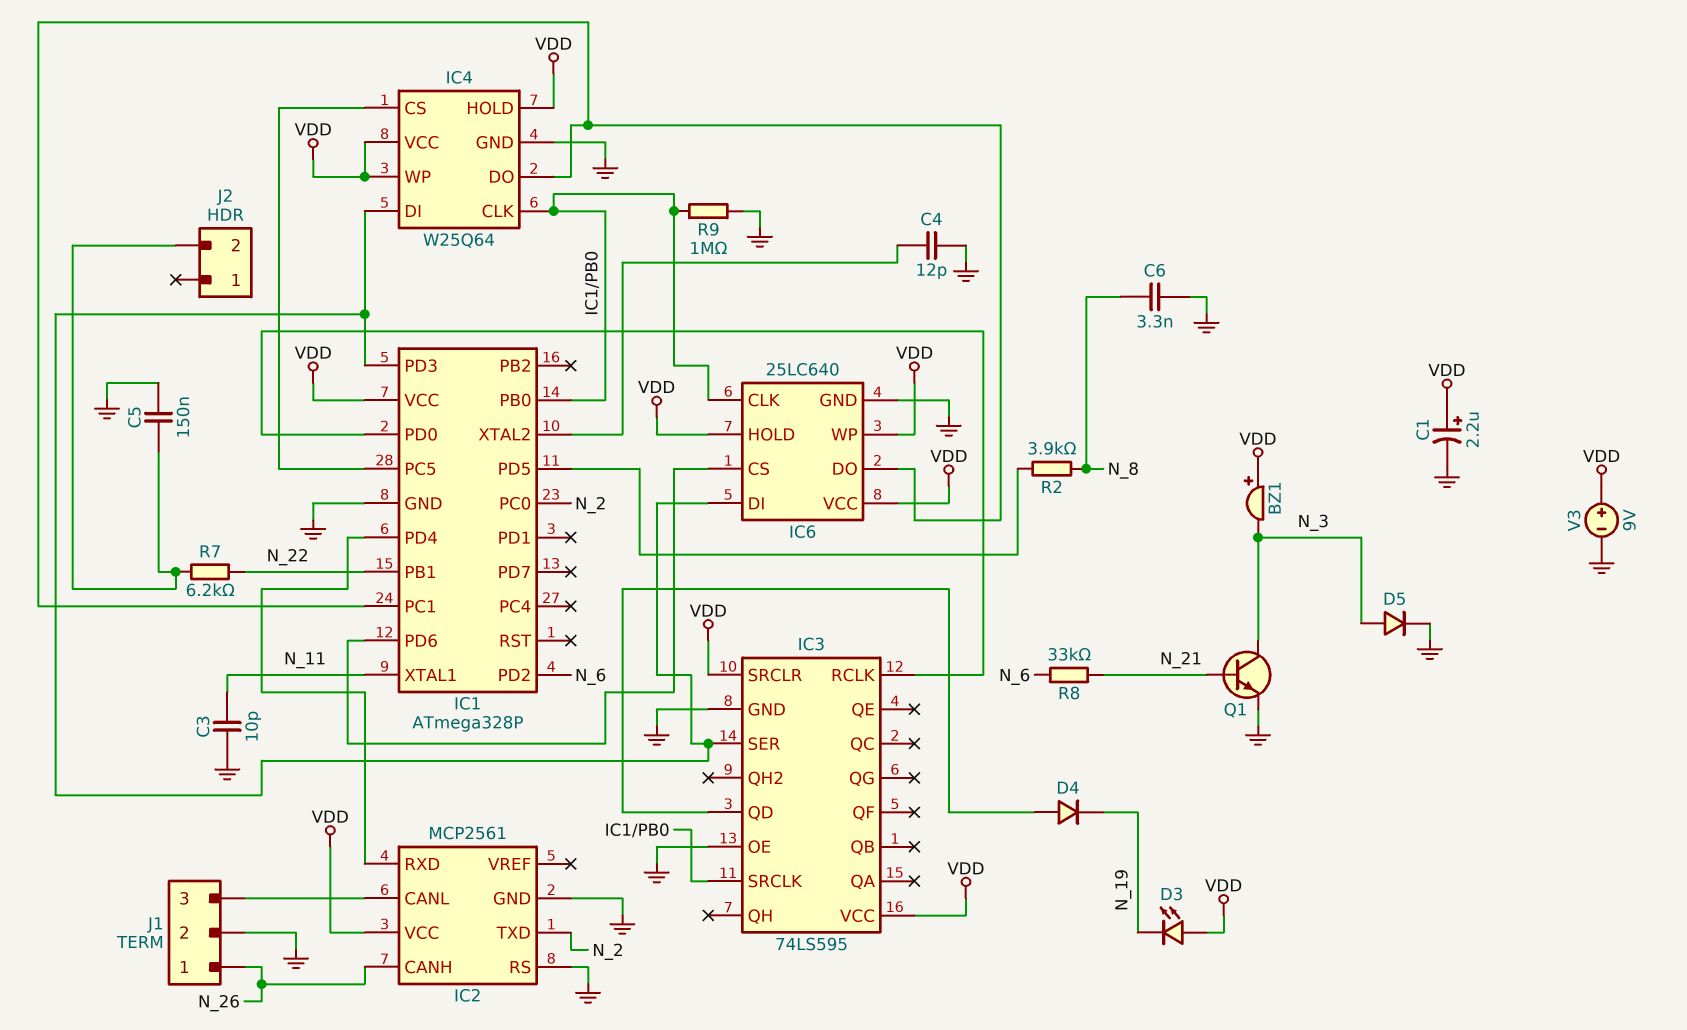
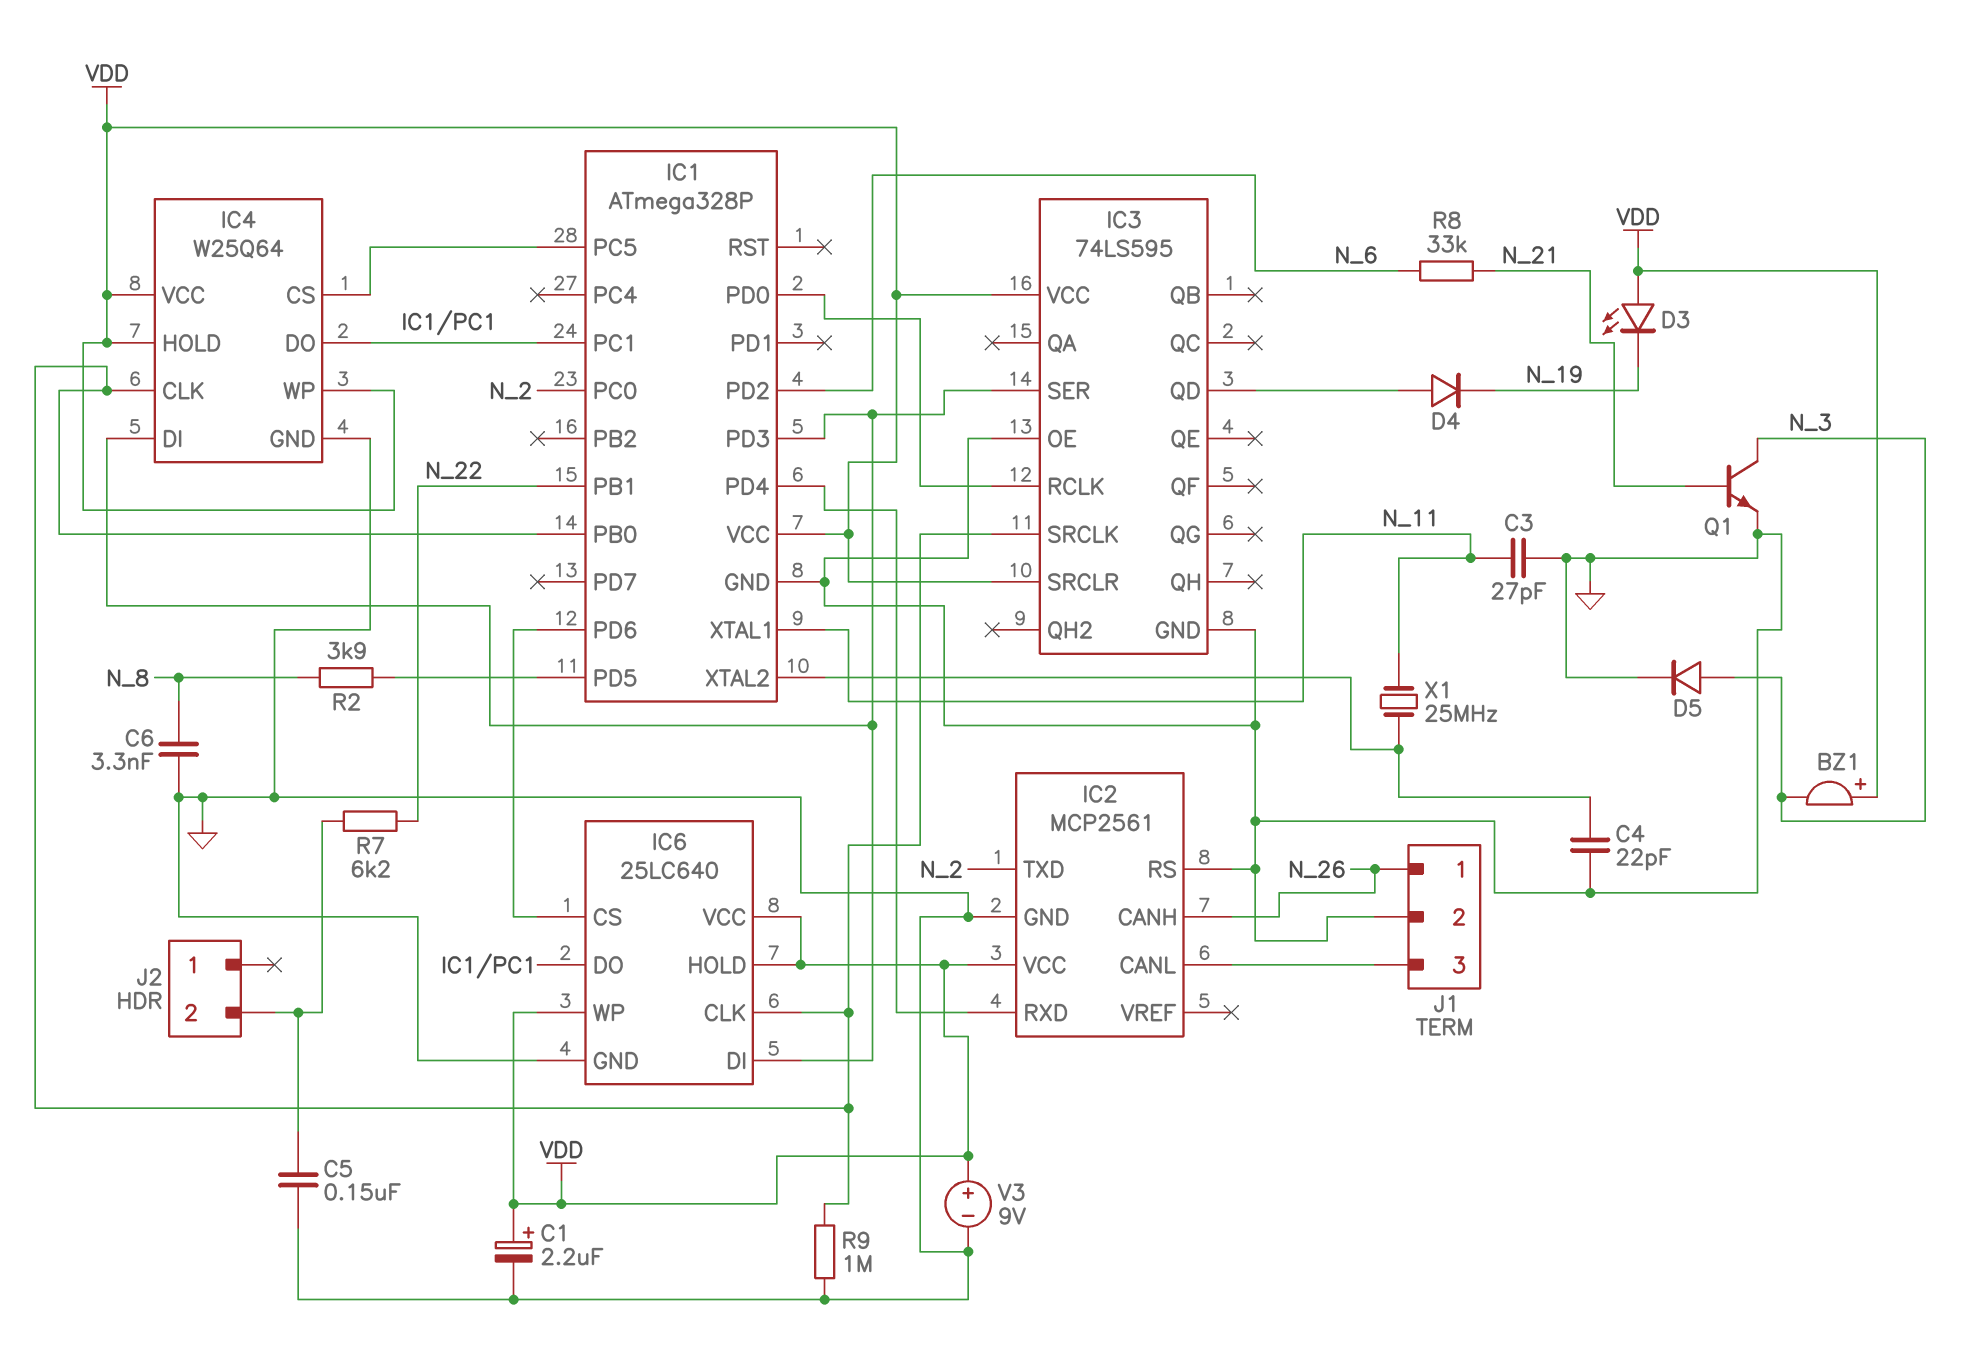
C3: 10pF (GND, N_11) -> 27pF (GND, N_11)
C4: 12pF (GND, IC1/XTAL2) -> 22pF (GND, IC1/XTAL2)
X1: none -> 25MHz (IC1/XTAL2, N_11)

